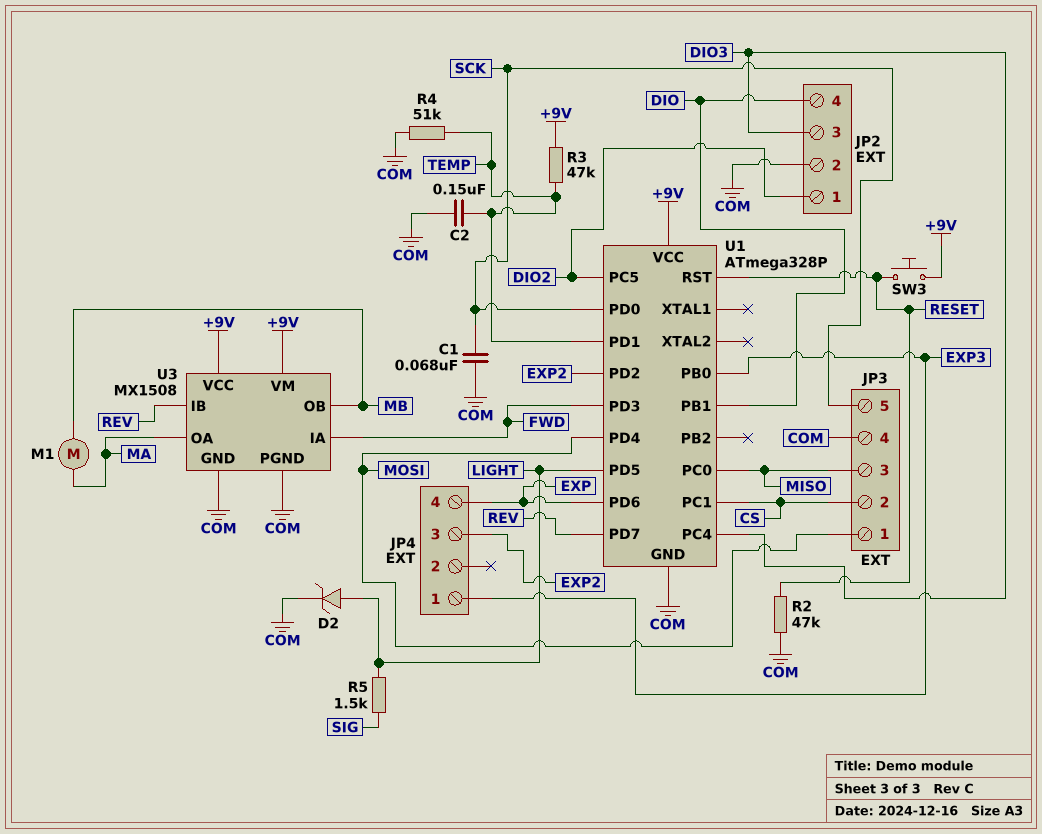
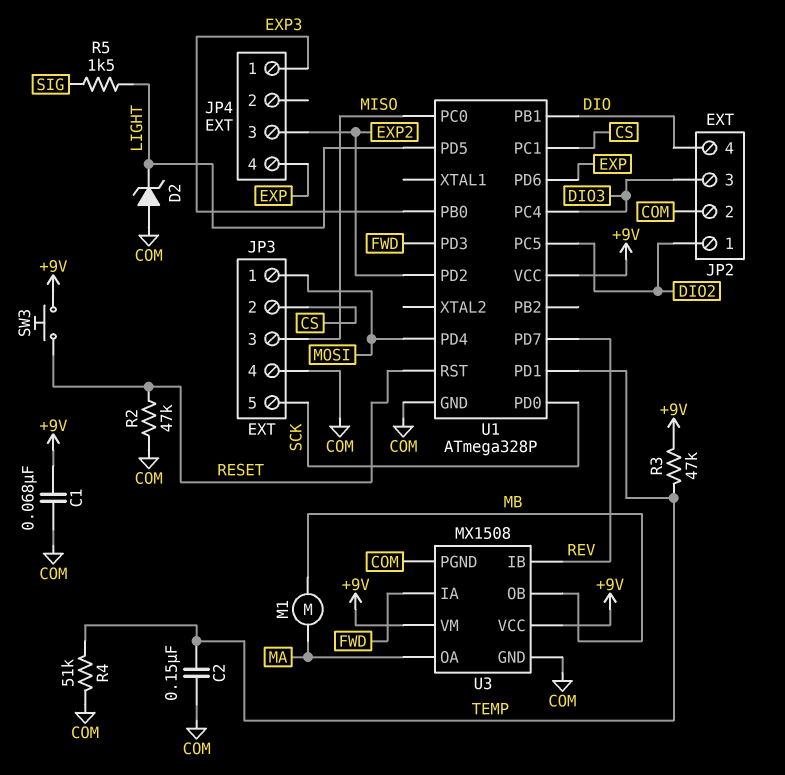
C1: 68nF (COM, SCK) -> 68nF (+9V, COM)
D2: zener (A LIGHT, K COM) -> zener (A COM, K LIGHT)

